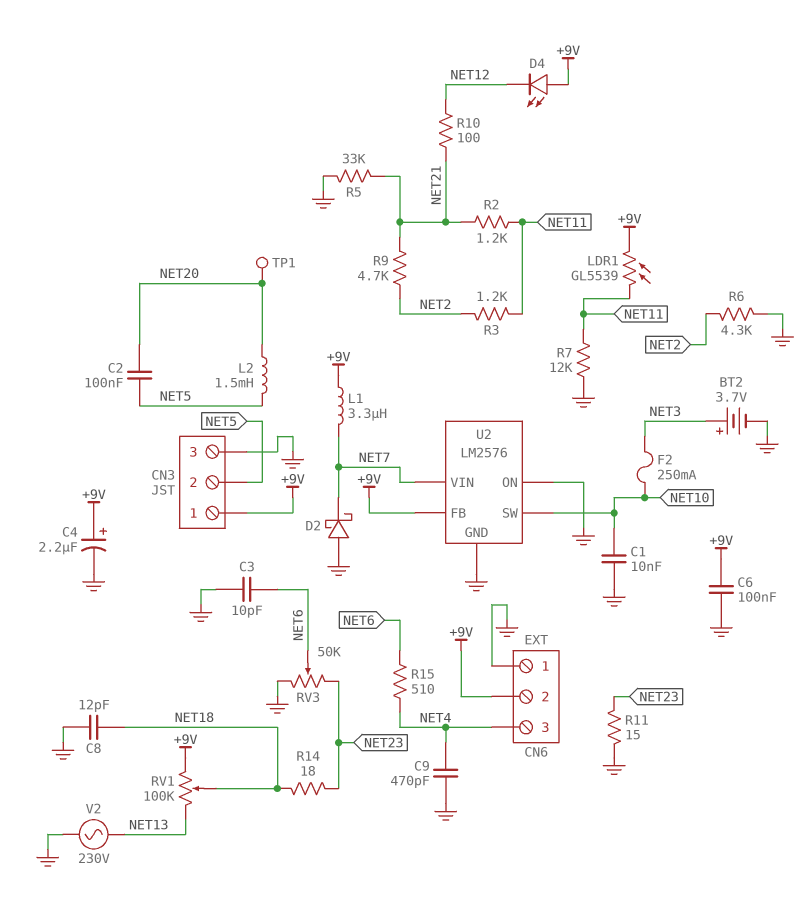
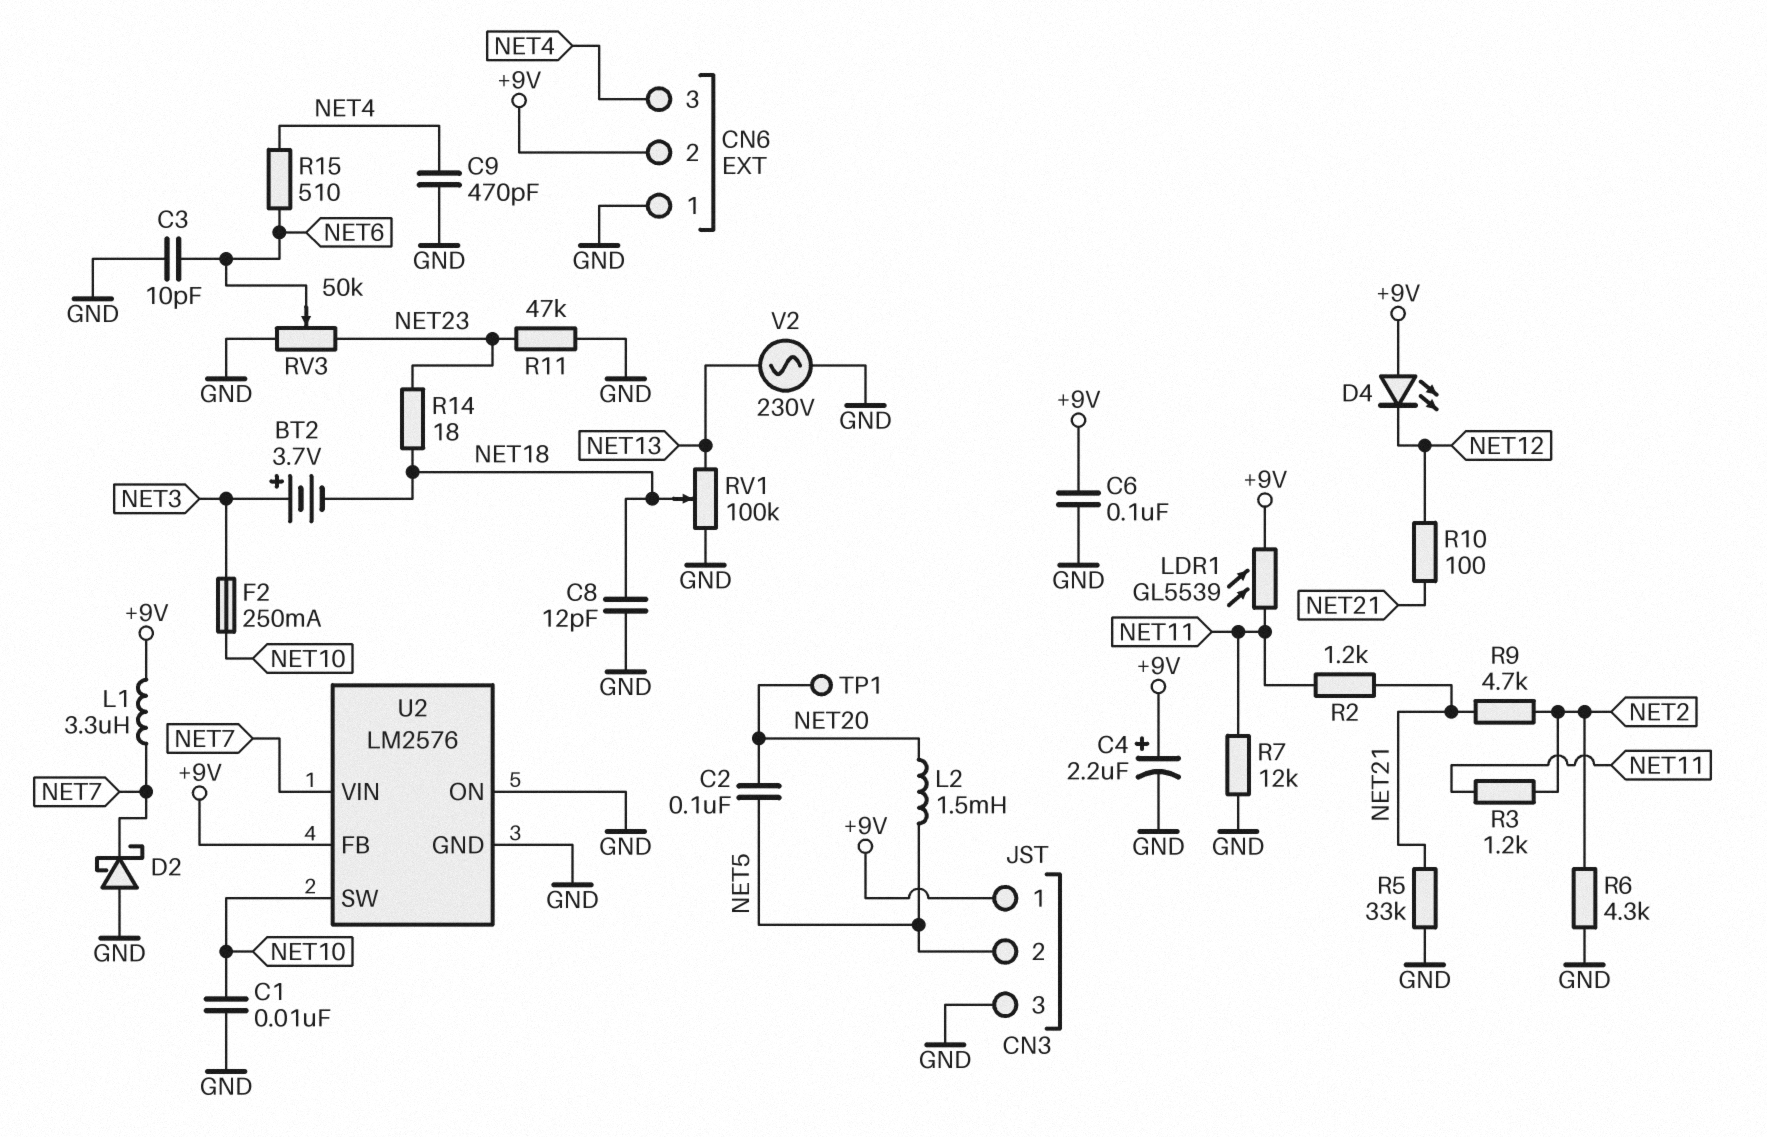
BT2: 3.7V (plus NET3, minus GND) -> 3.7V (plus NET3, minus NET18)
R11: 15 (GND, NET23) -> 47k (GND, NET23)
RV1: 100k (+9V, NET13, wiper NET18) -> 100k (GND, NET13, wiper NET18)

